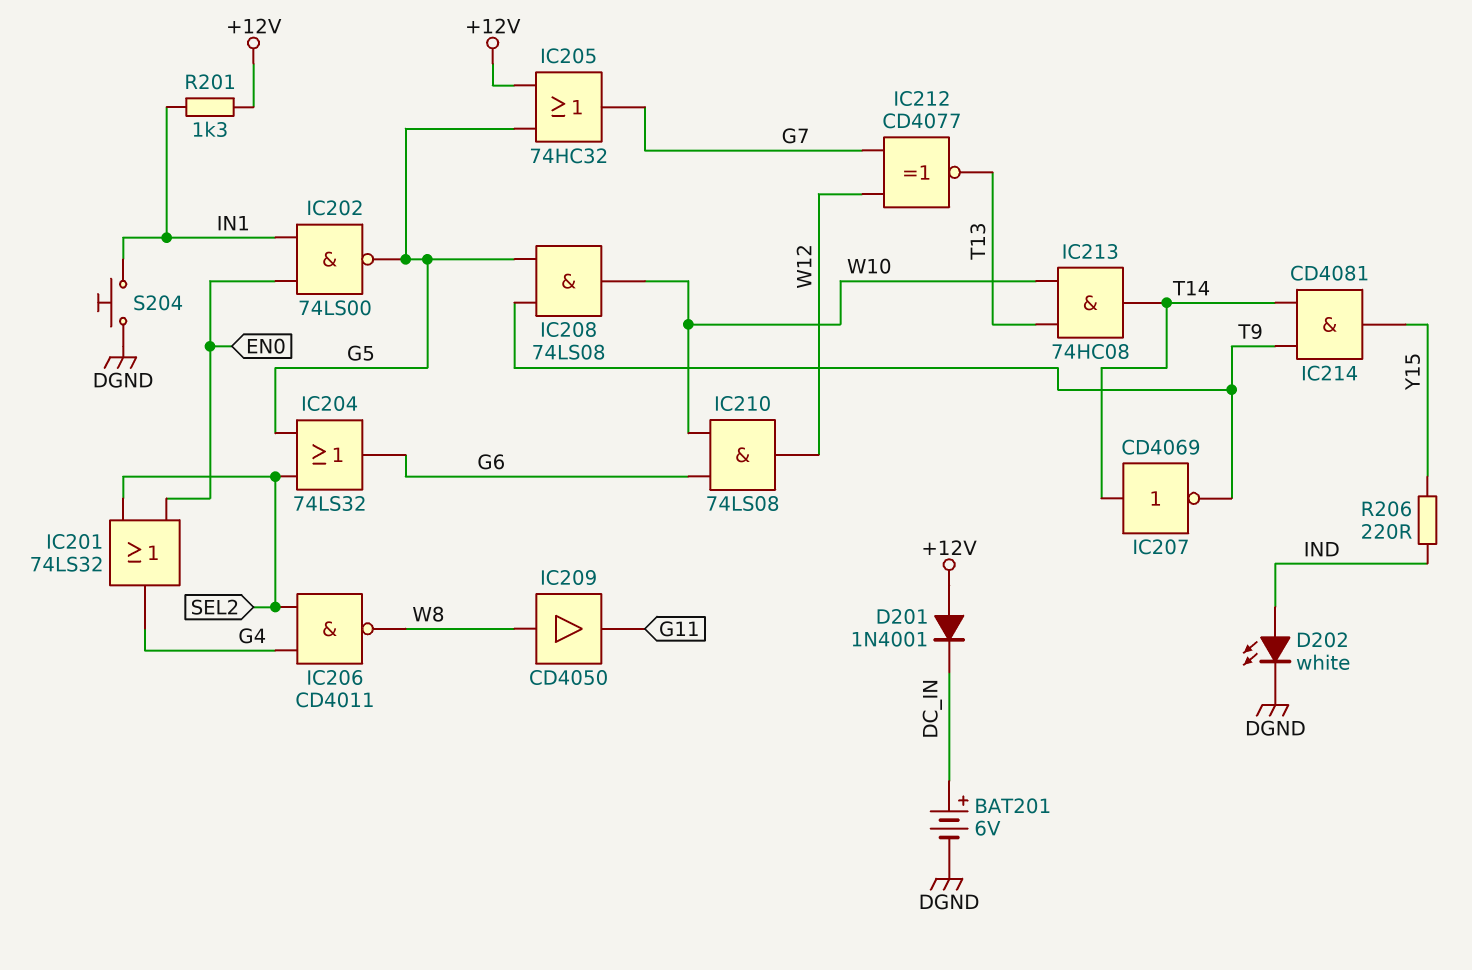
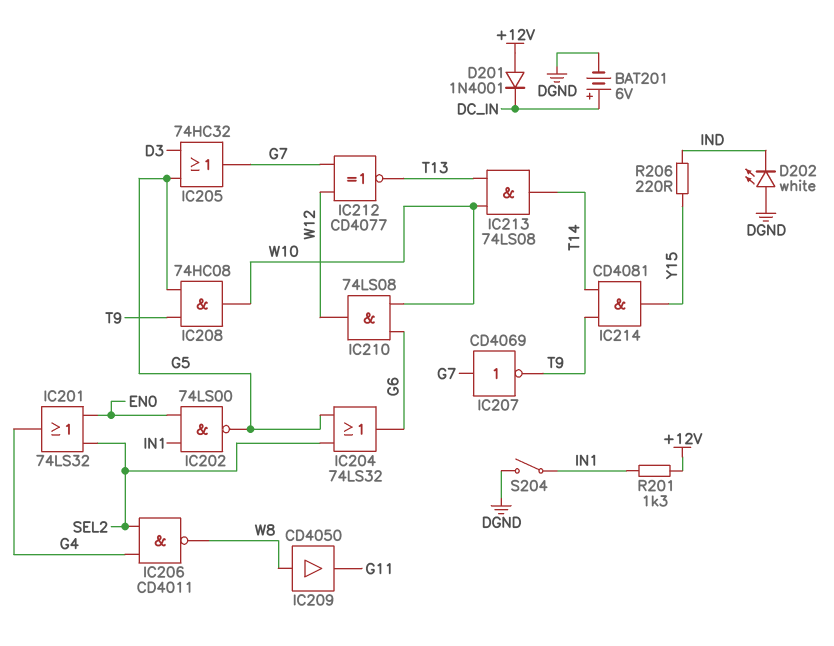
D202: LED white (A IND, K DGND) -> LED white (A DGND, K IND)
IC205: OR 74HC32 (in +12V, in G5, out G7) -> OR 74HC32 (in D3, in G5, out G7)
IC207: NOT CD4069 (in T14, out T9) -> NOT CD4069 (in G7, out T9)
IC208: AND 74LS08 (in G5, in T9, out W10) -> AND 74HC08 (in G5, in T9, out W10)
IC213: AND 74HC08 (in T13, in W10, out T14) -> AND 74LS08 (in T13, in W10, out T14)
S204: button (DGND, IN1) -> switch (DGND, IN1)

